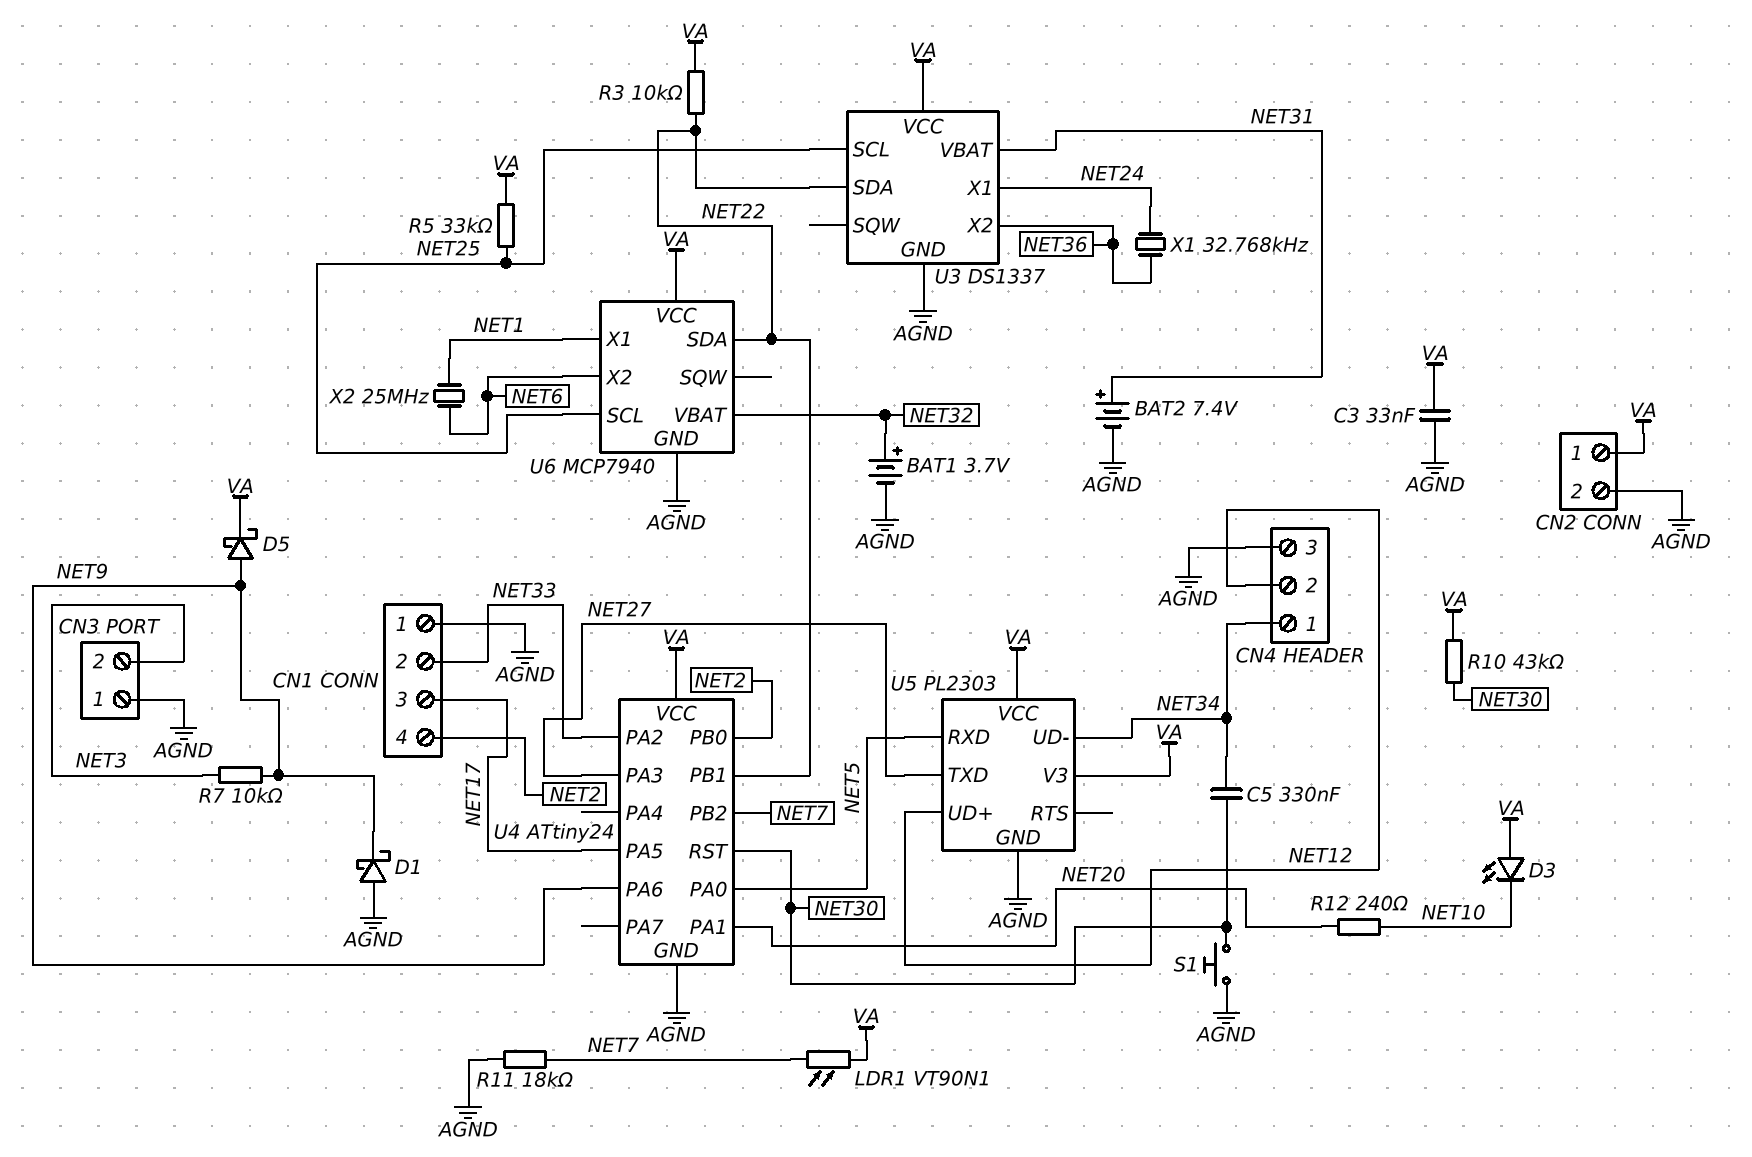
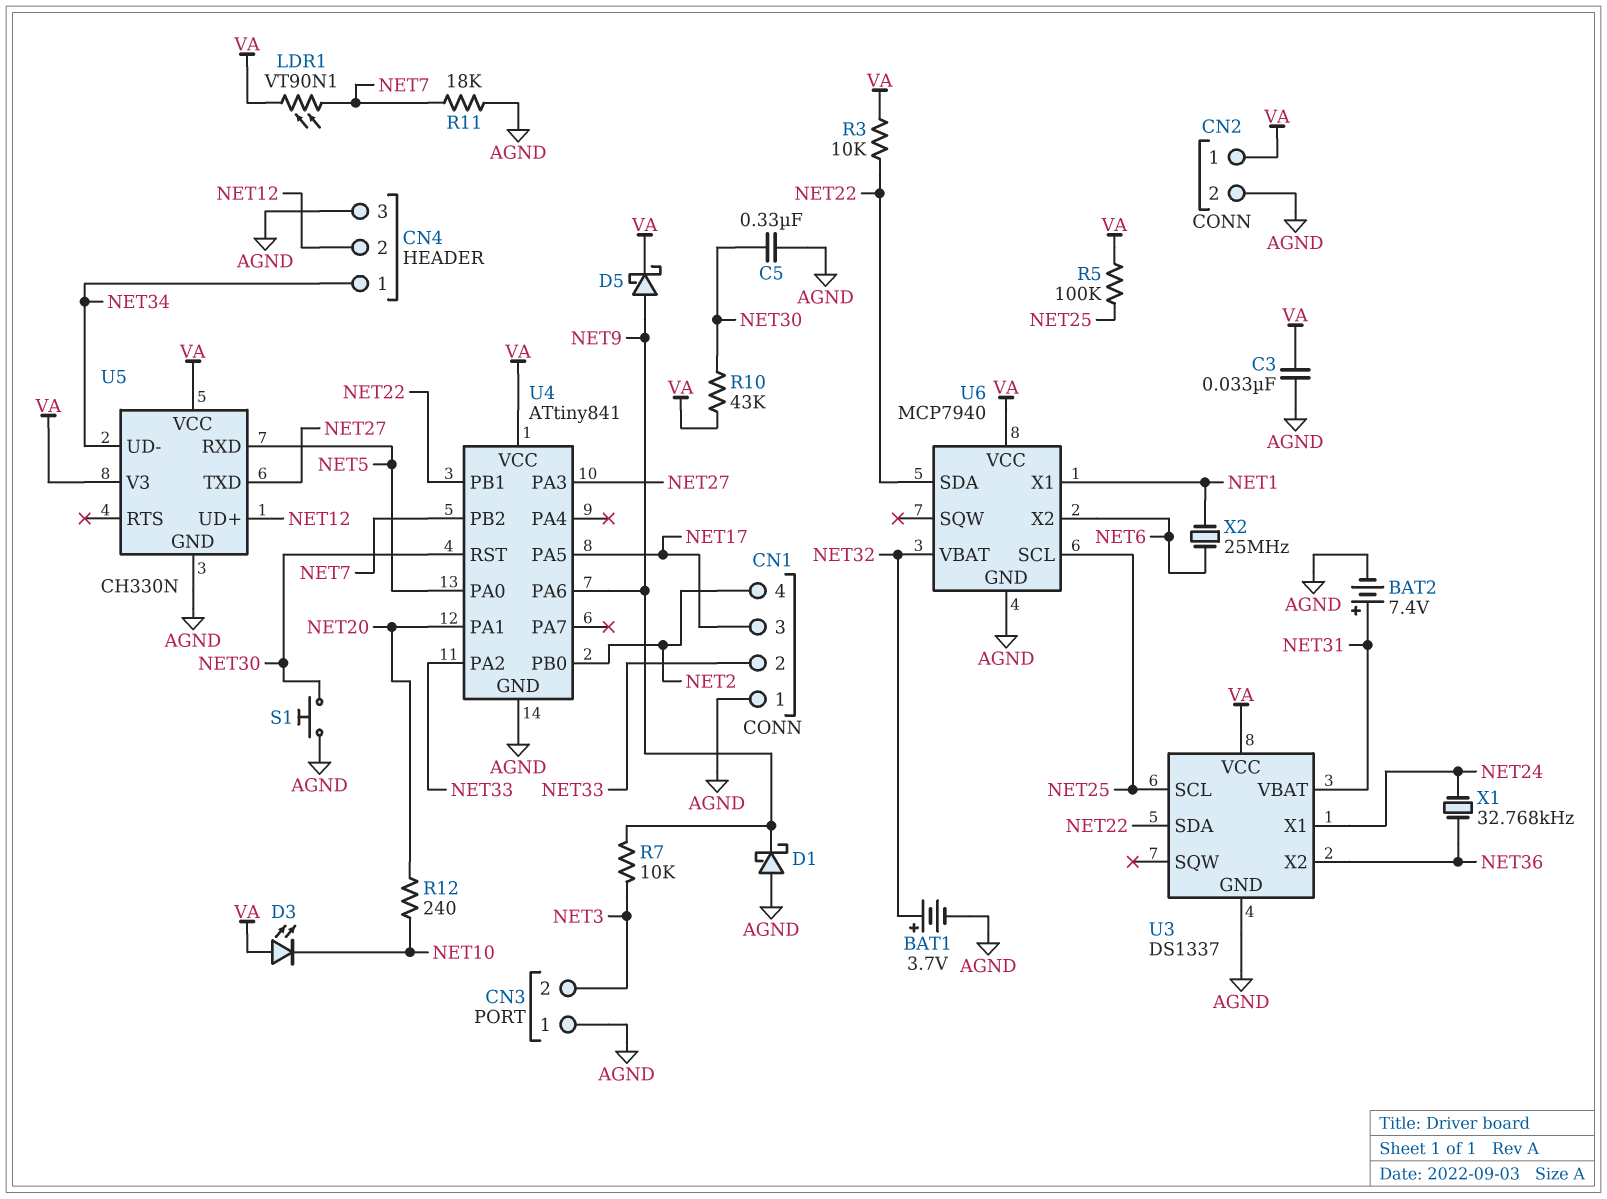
C5: 330nF (NET30, NET34) -> 330nF (AGND, NET30)
R5: 33k (NET25, VA) -> 100k (NET25, VA)
U4: ATtiny24 -> ATtiny841
U5: PL2303 -> CH330N

